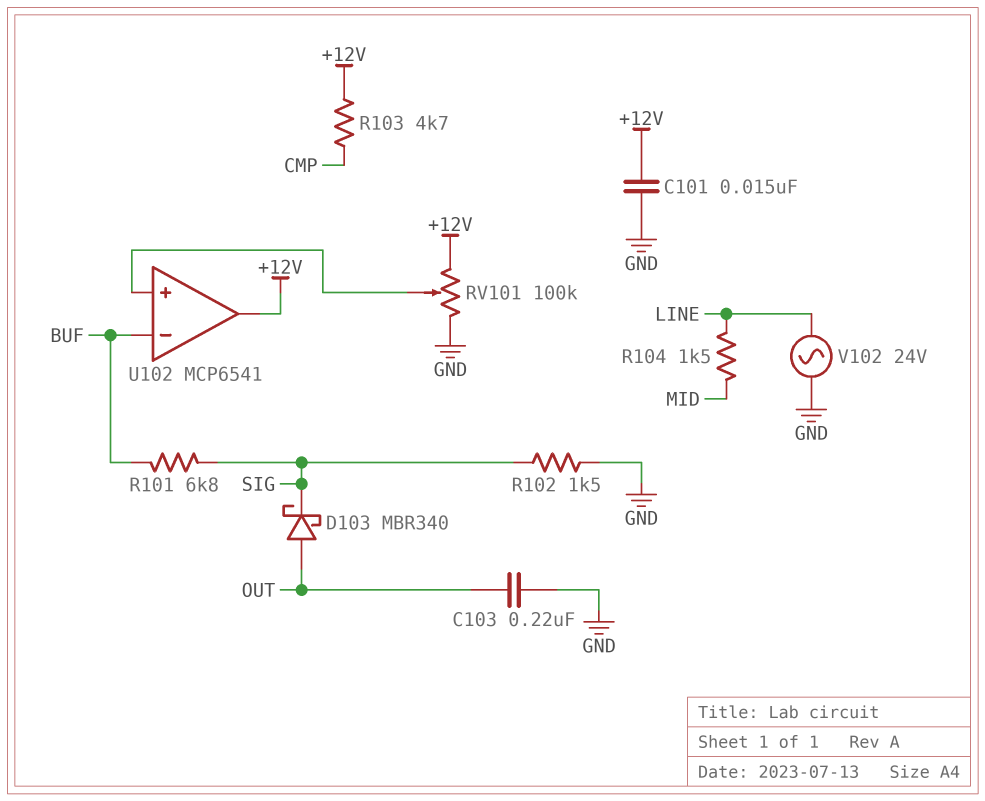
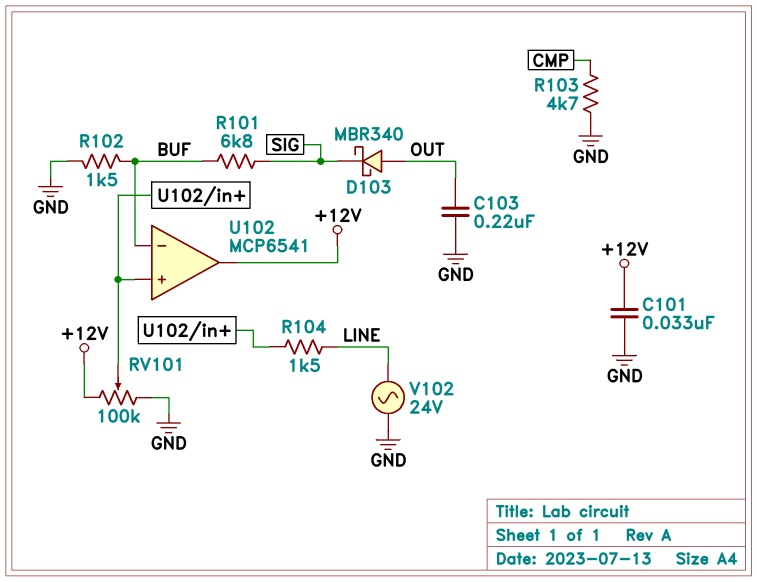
C101: 15nF (+12V, GND) -> 33nF (+12V, GND)
R102: 1.5k (GND, SIG) -> 1.5k (BUF, GND)
R103: 4.7k (+12V, CMP) -> 4.7k (CMP, GND)
R104: 1.5k (LINE, MID) -> 1.5k (LINE, U102/in+)

